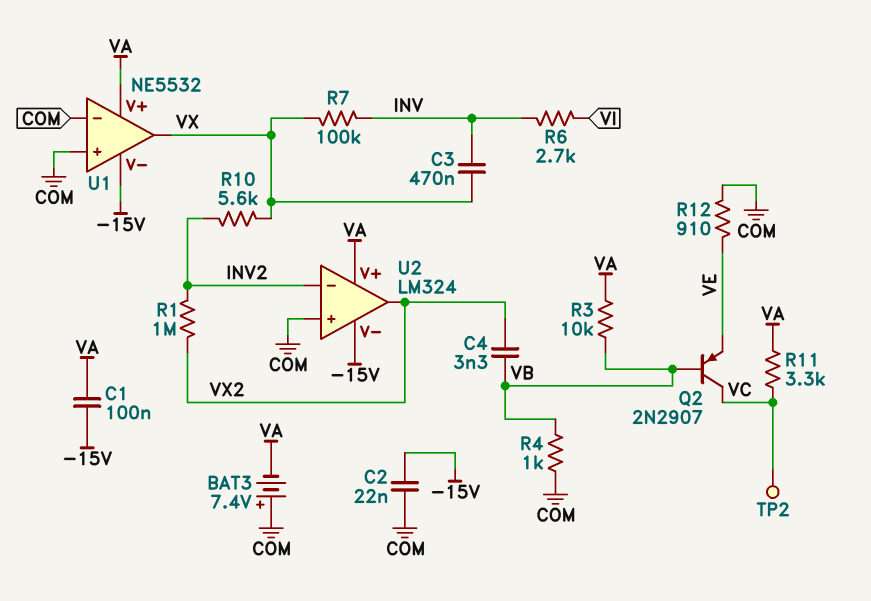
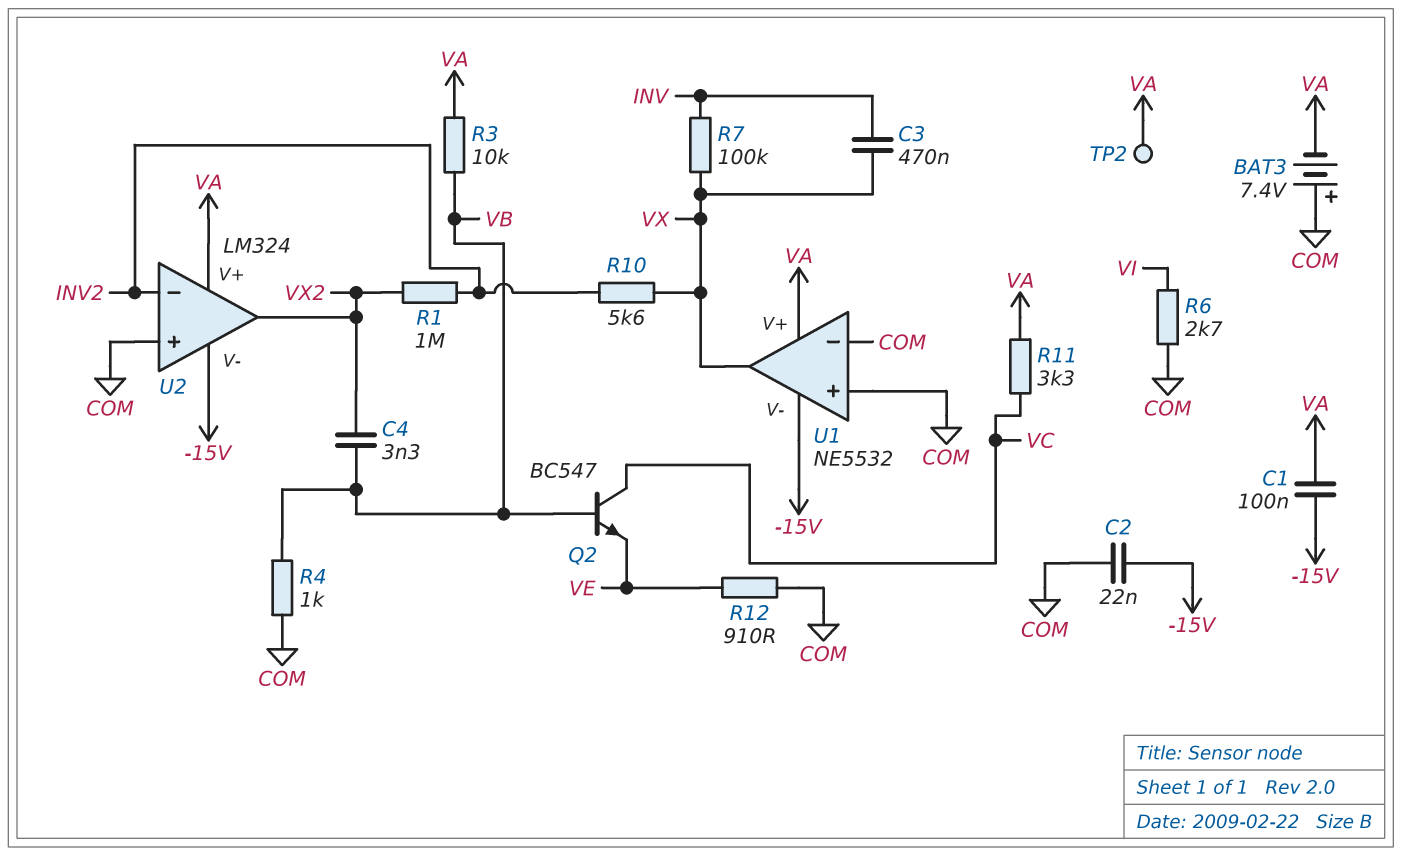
Q2: PNP 2N2907 (B VB, C VC, E VE) -> NPN BC547 (B VB, C VC, E VE)
R6: 2.7k (INV, VI) -> 2.7k (COM, VI)
TP2: test point (VC) -> test point (VA)

